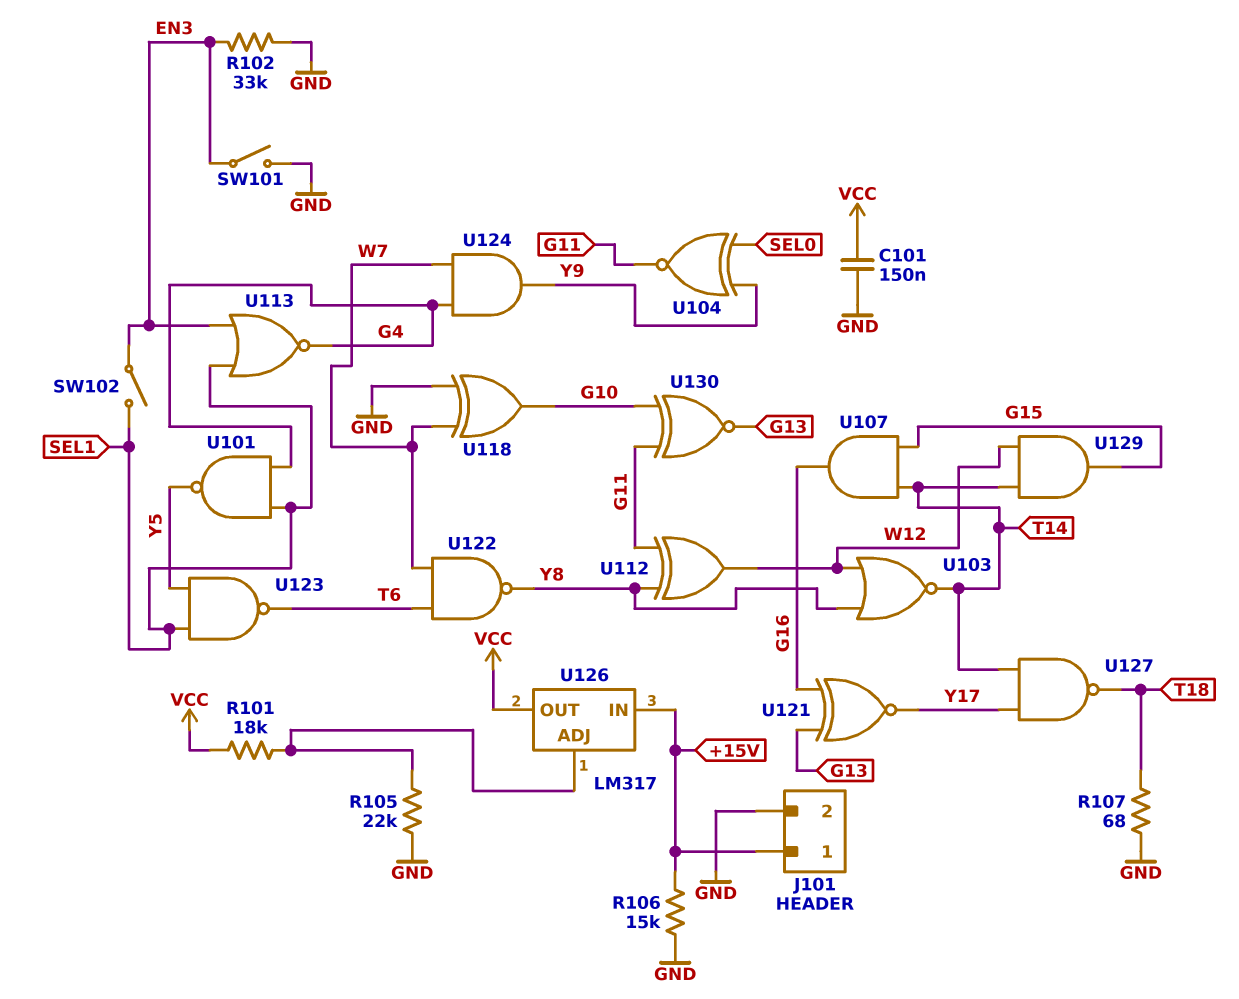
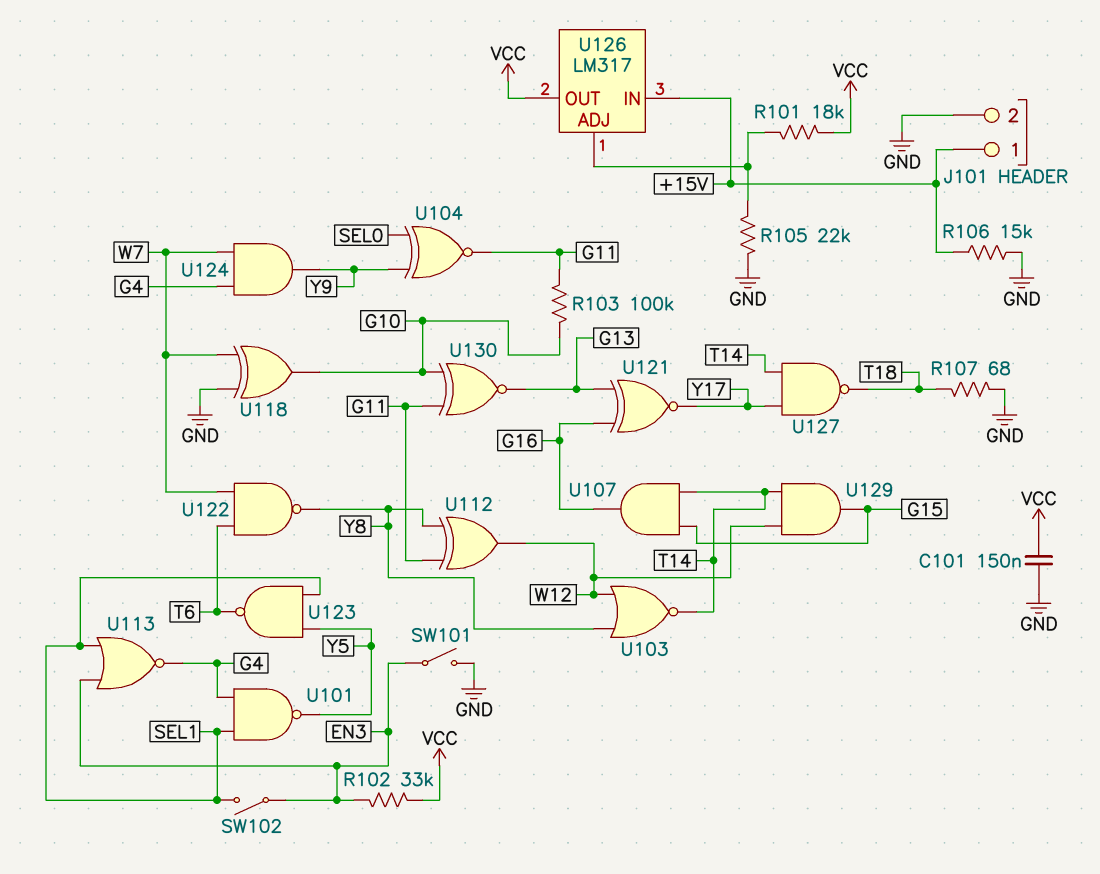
R102: 33k (EN3, GND) -> 33k (EN3, VCC)
R103: none -> 100k (G10, G11)

